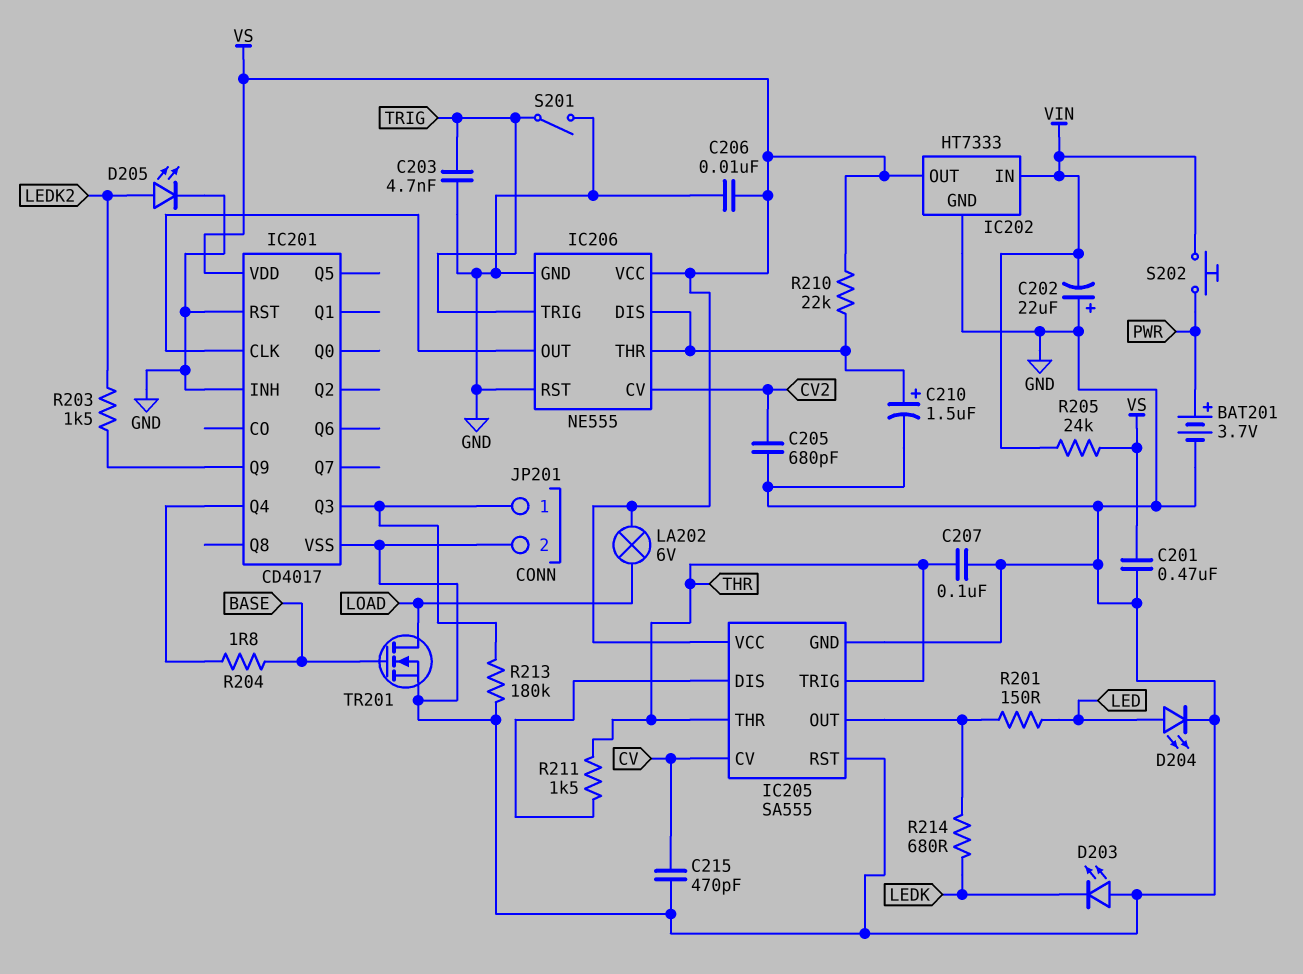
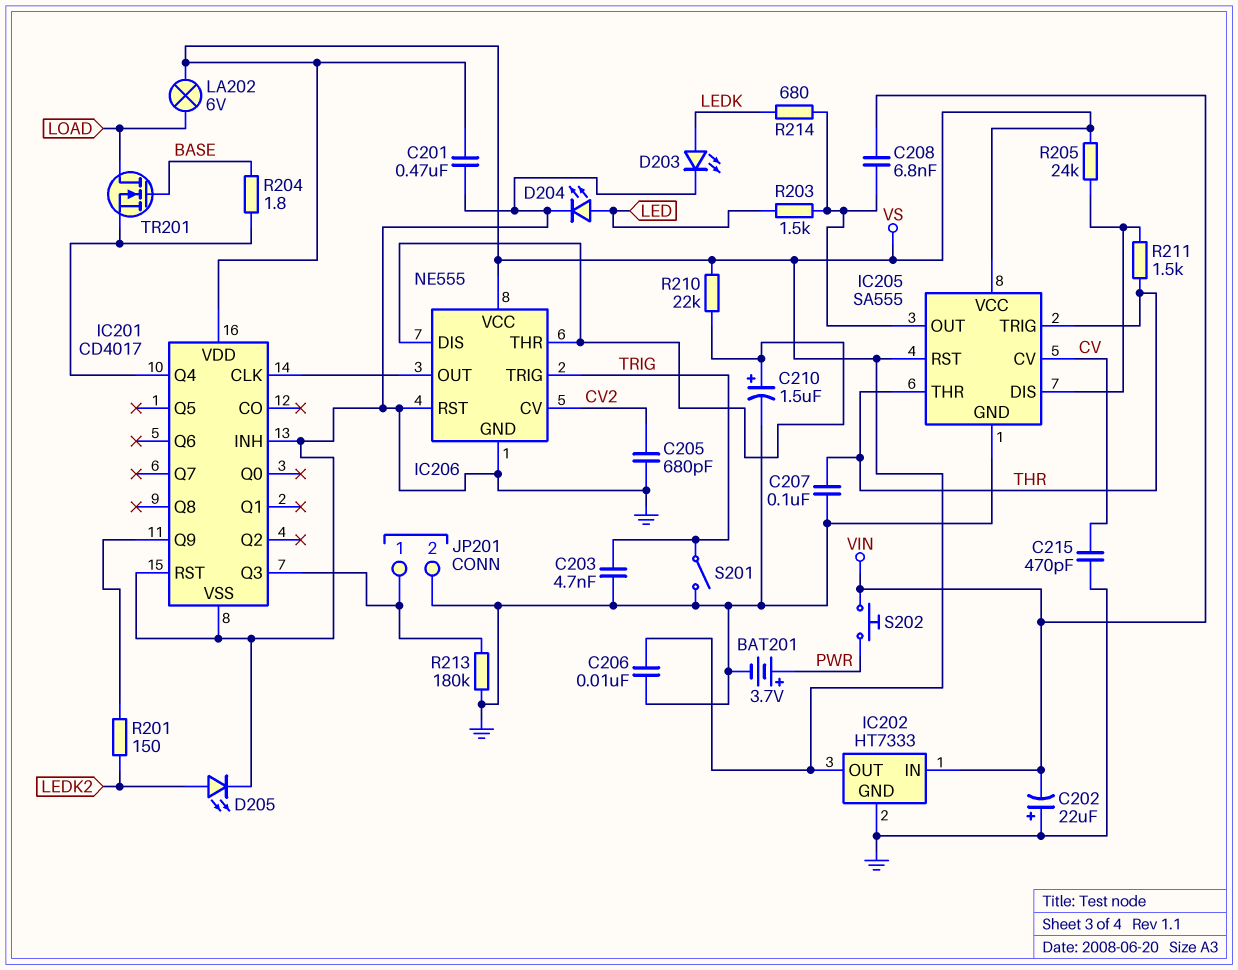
C208: none -> 6.8nF (IC205/OUT, VIN)
D203: LED (A GND, K LEDK) -> LED (A LEDK, K GND)
IC205 pin RST: GND -> VS
R201: 150 (IC205/OUT, LED) -> 150 (IC201/Q9, LEDK2)
R203: 1.5k (IC201/Q9, LEDK2) -> 1.5k (IC205/OUT, LED)
R205: 24k (VIN, VS) -> 24k (IC205/DIS, VS)
TR201: NMOS (G BASE, D LOAD, S GND) -> NMOS (G BASE, D LOAD, S IC201/Q4)

